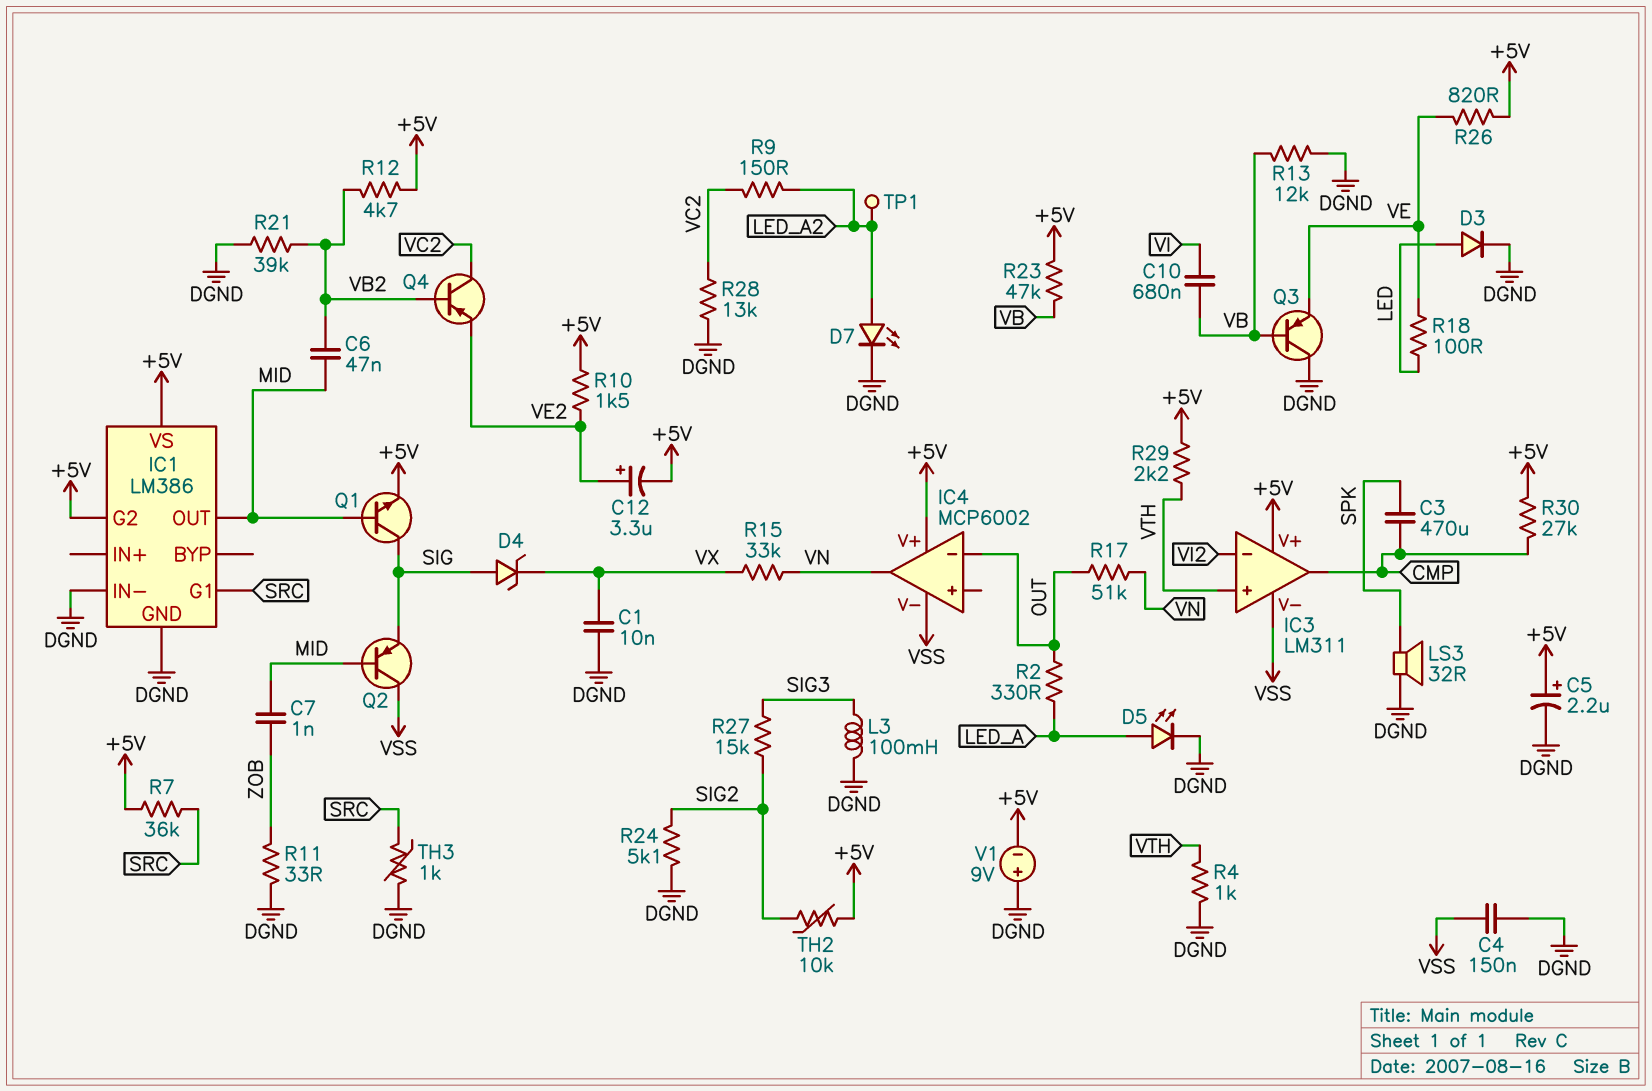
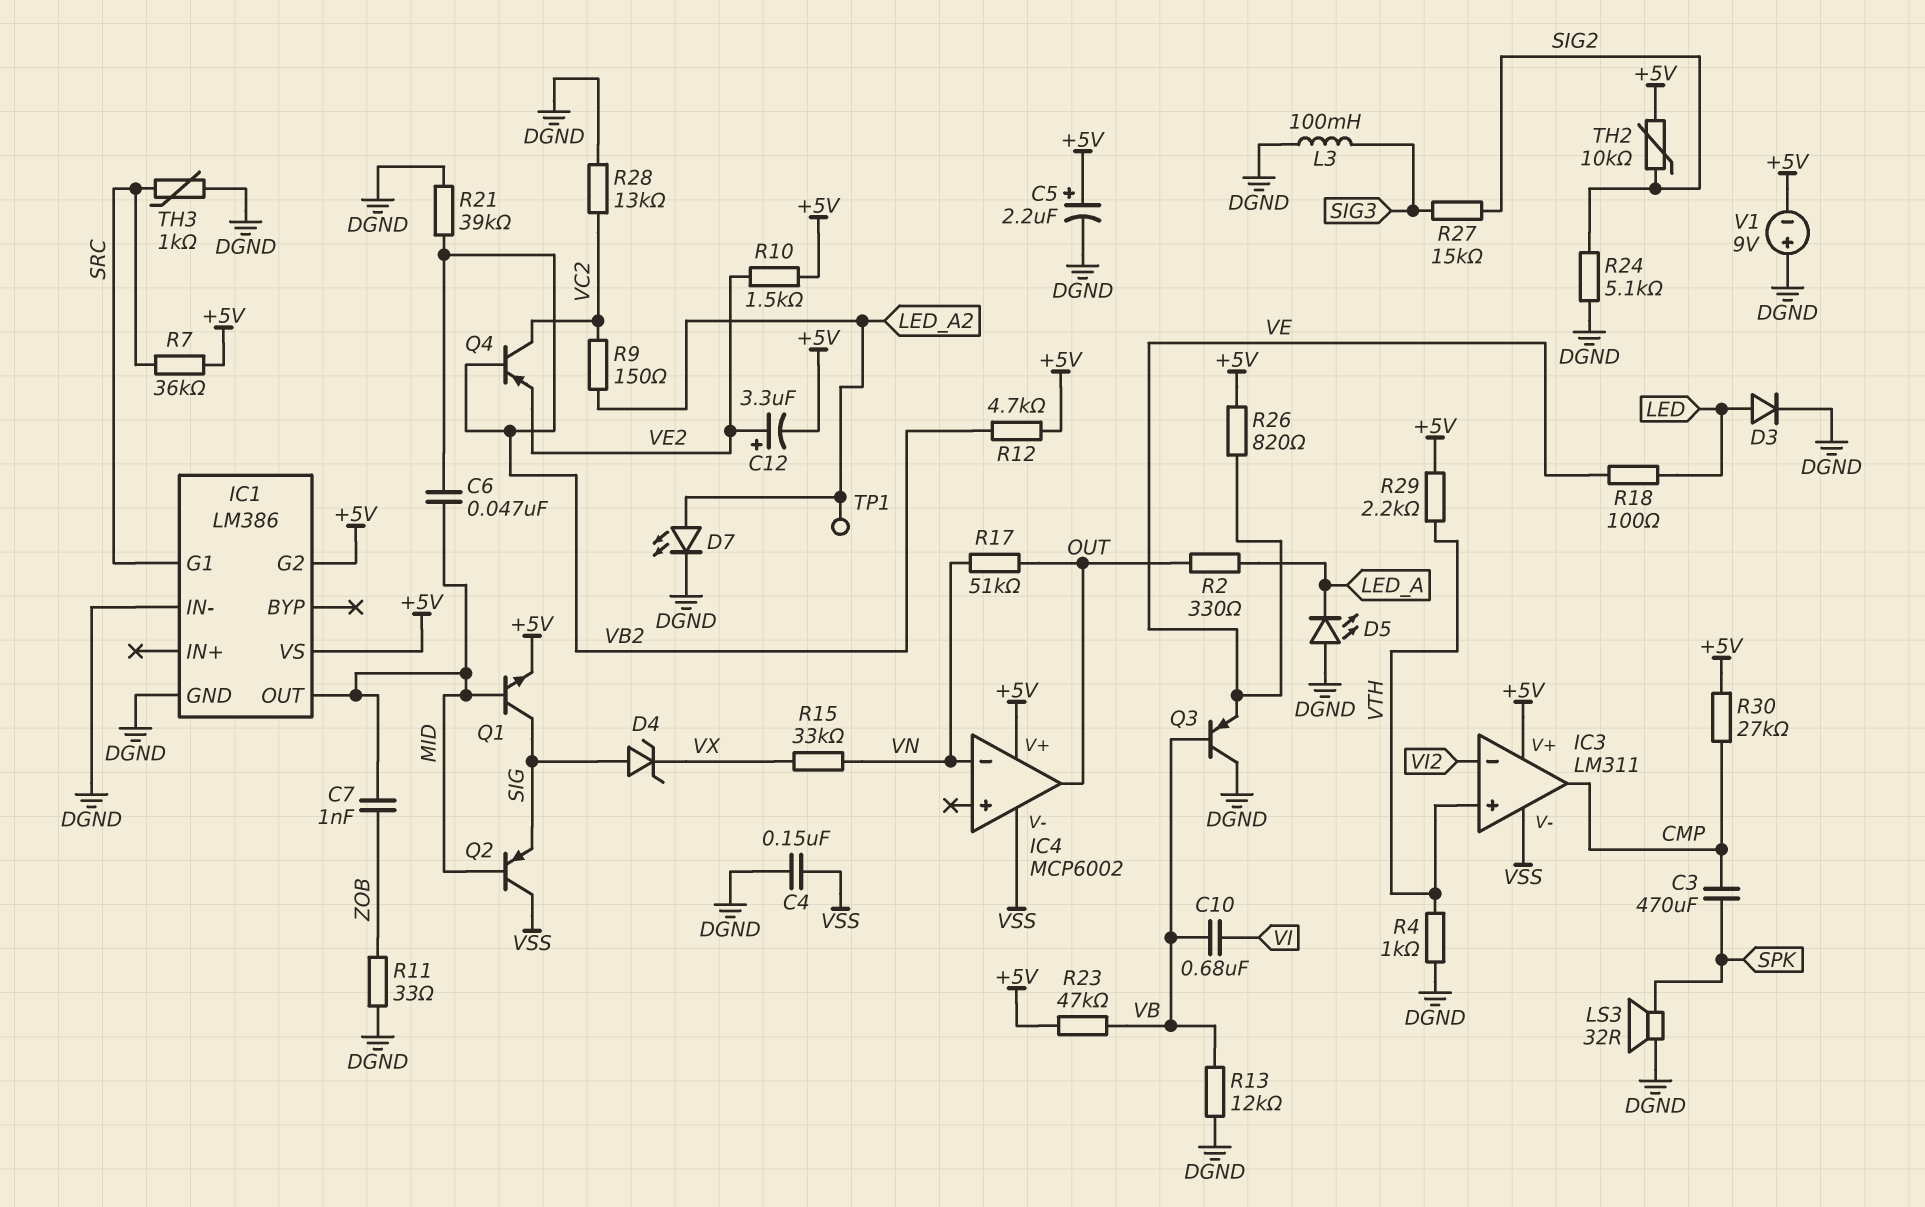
C1: 10nF (DGND, VX) -> none
D5: LED (A LED_A, K DGND) -> LED (A DGND, K LED_A)
IC4 pin in-: OUT -> VN
IC4 pin out: VN -> OUT

